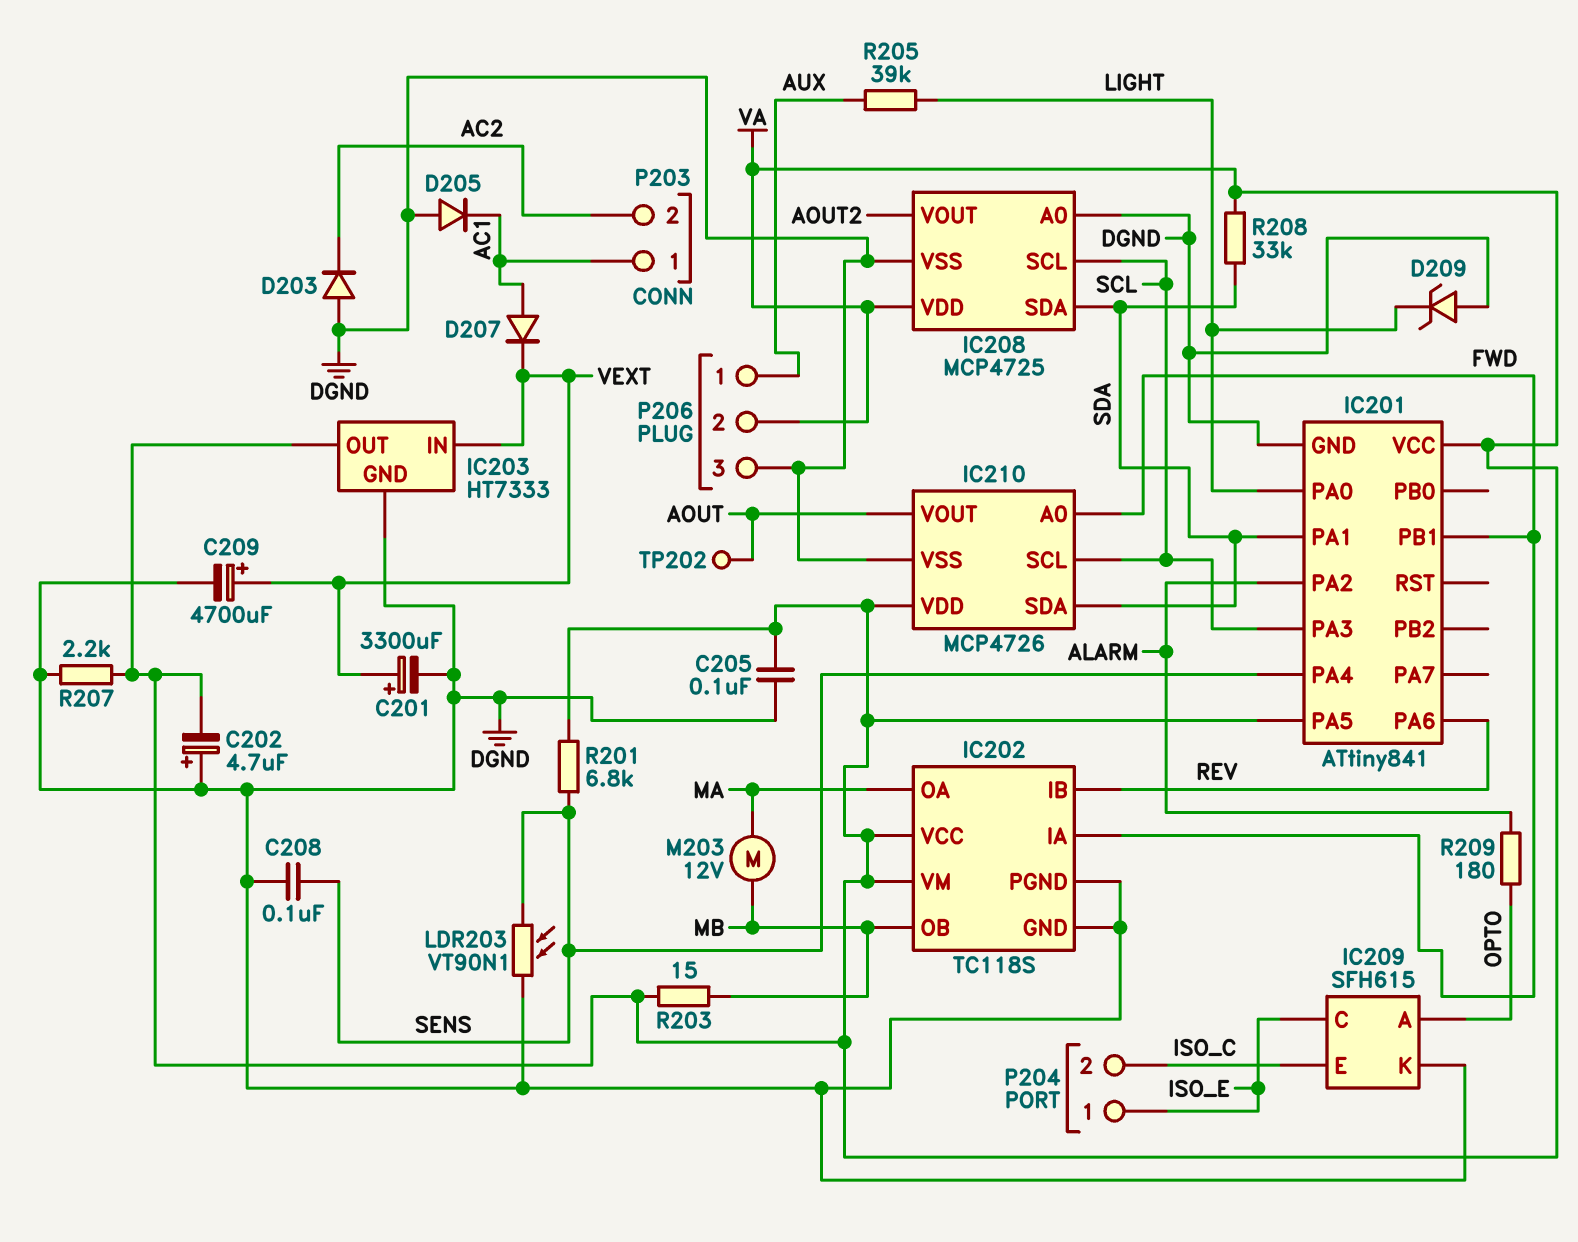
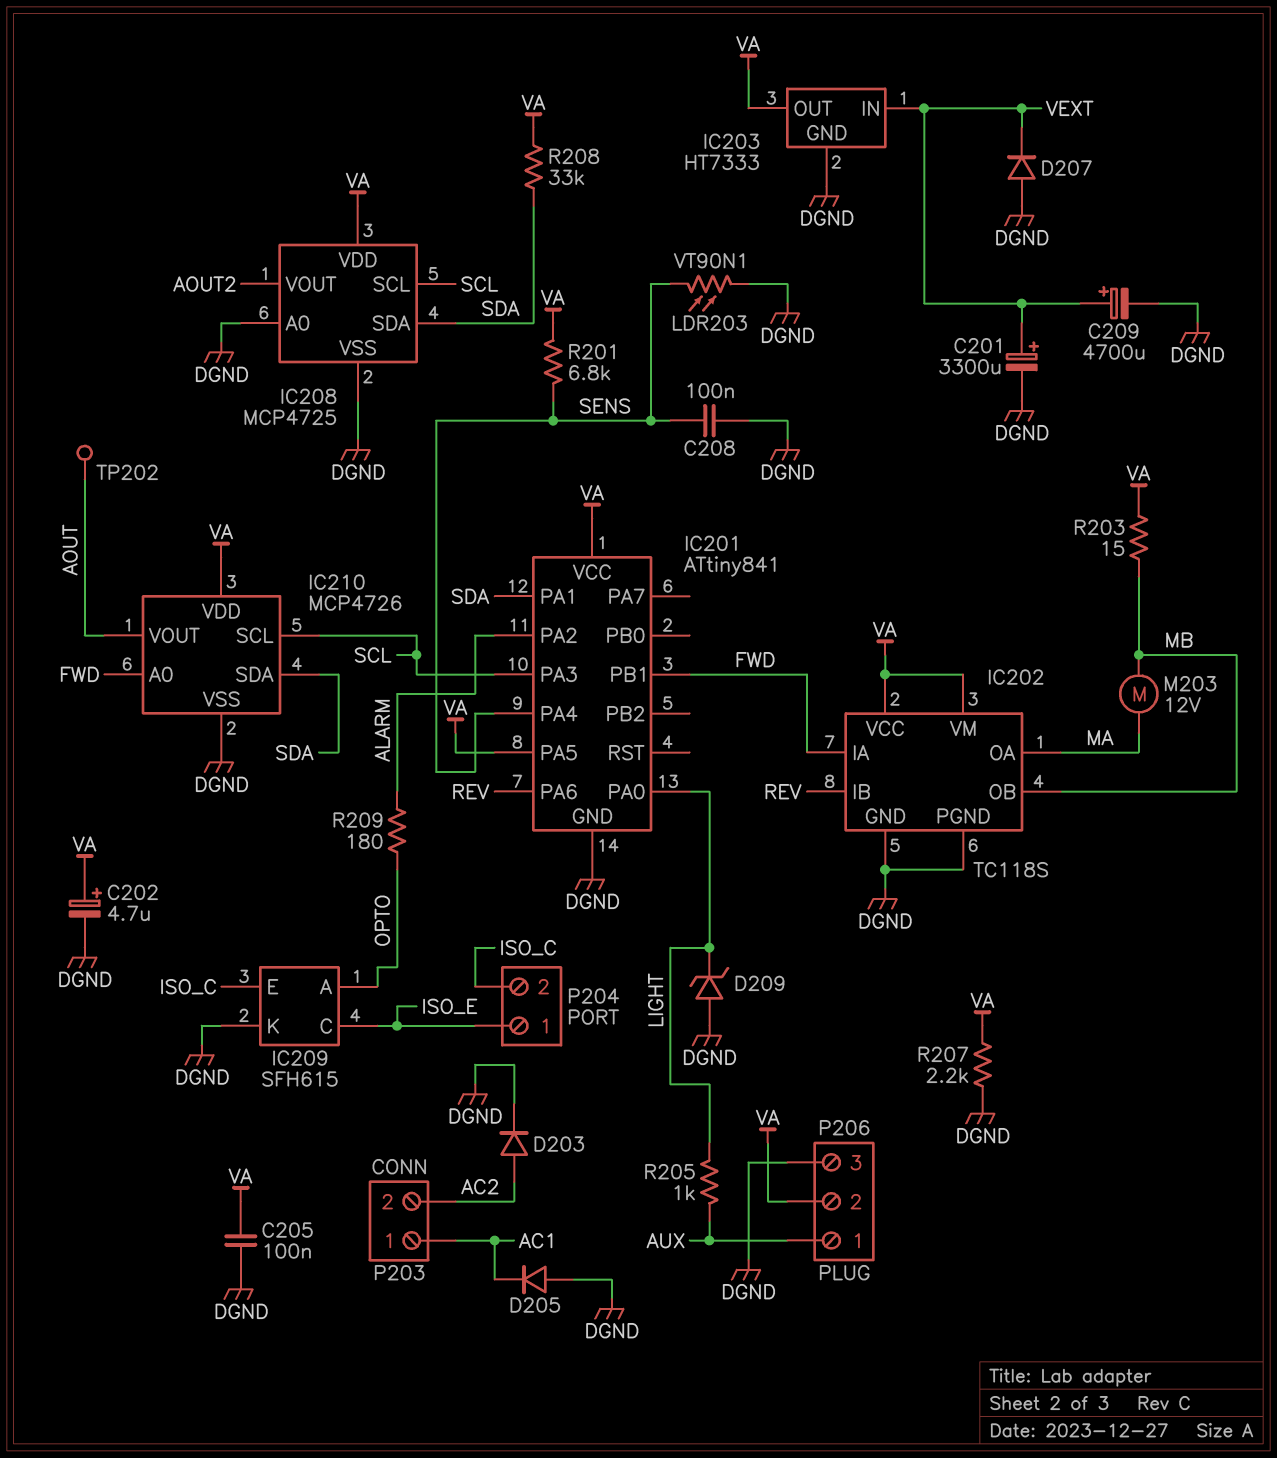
C202: 4.7uF (plus DGND, minus VA) -> 4.7uF (plus VA, minus DGND)
D203: diode (A DGND, K AC2) -> diode (A AC2, K DGND)
D207: diode (A AC1, K VEXT) -> diode (A DGND, K VEXT)
R205: 39k (AUX, LIGHT) -> 1k (AUX, LIGHT)

